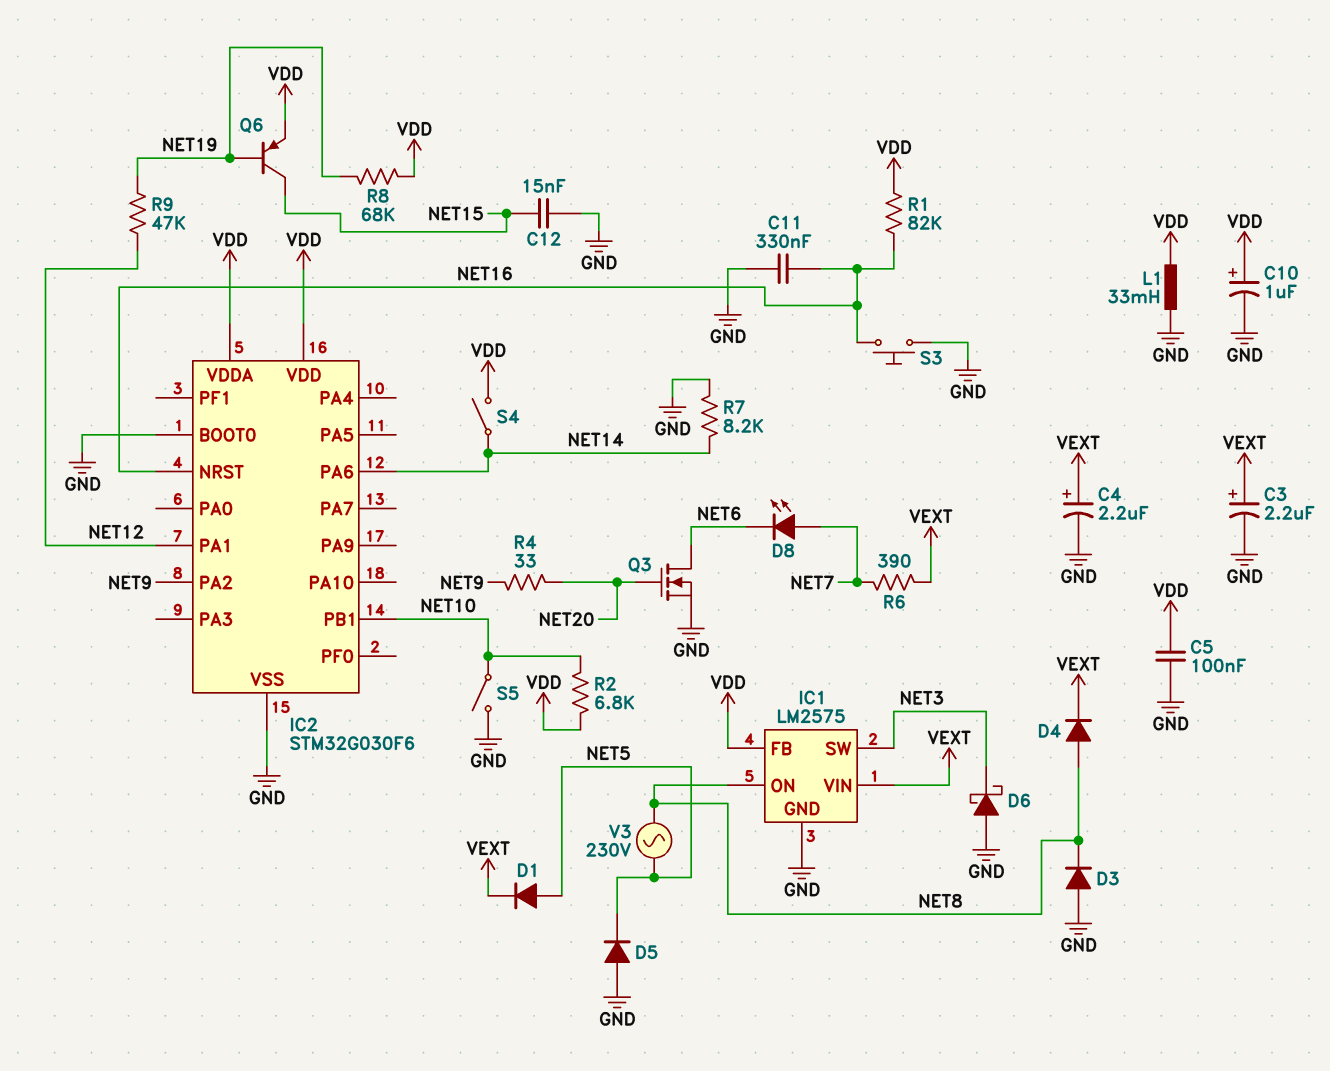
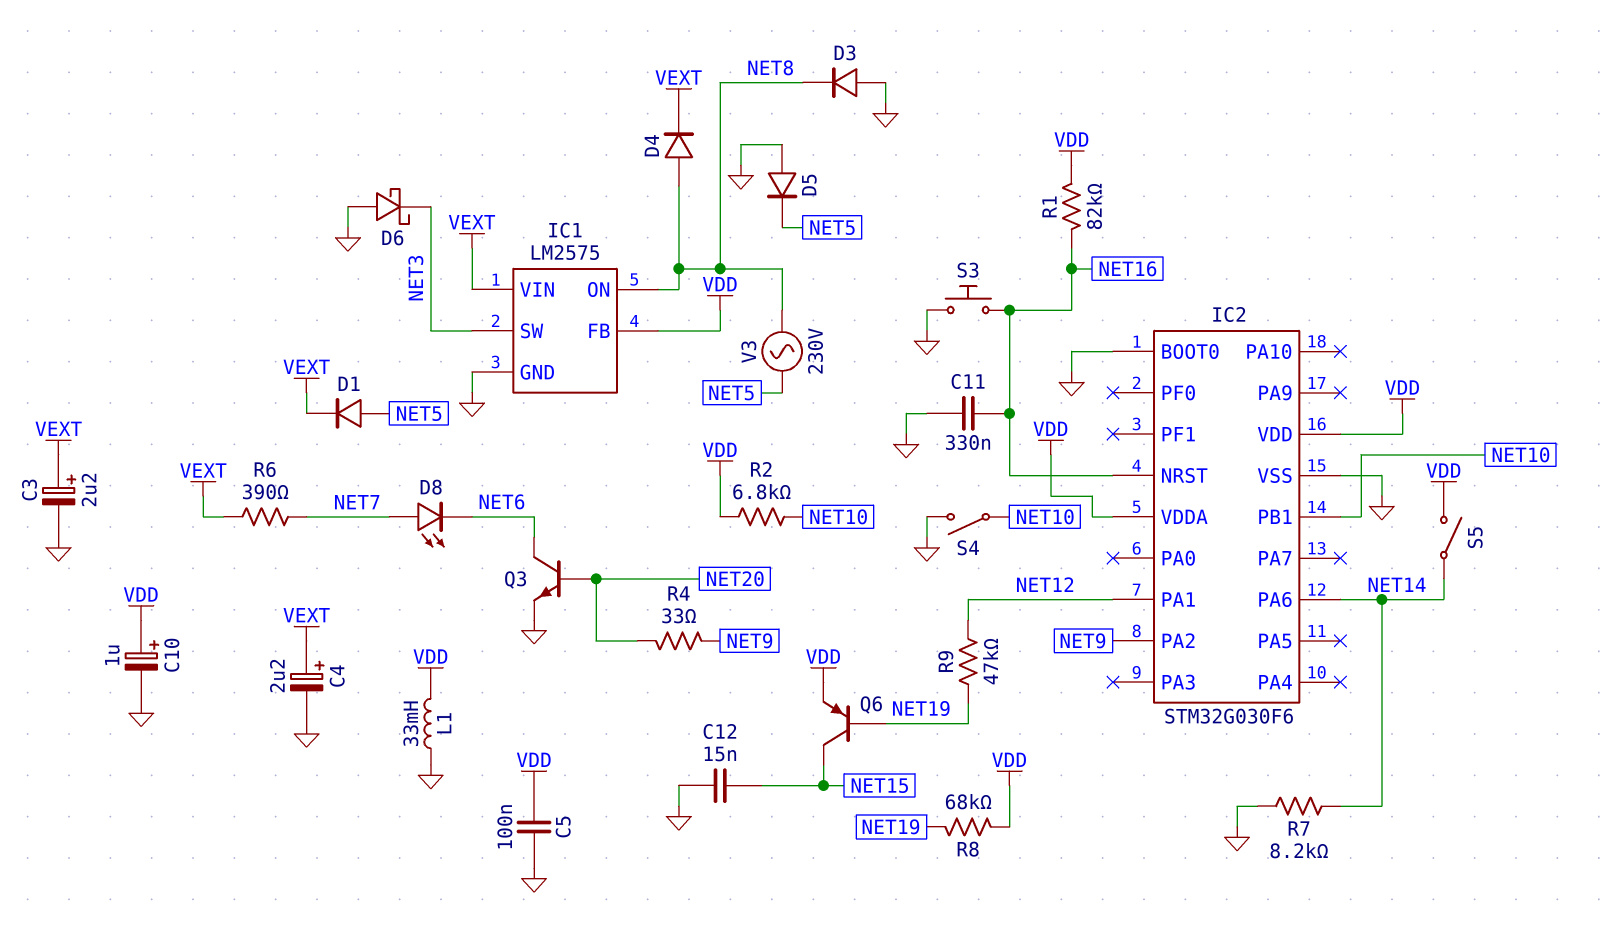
Q3: NMOS (G NET20, D NET6, S GND) -> NPN (B NET20, C NET6, E GND)
S4: switch (NET14, VDD) -> switch (GND, NET10)
S5: switch (GND, NET10) -> switch (NET14, VDD)

